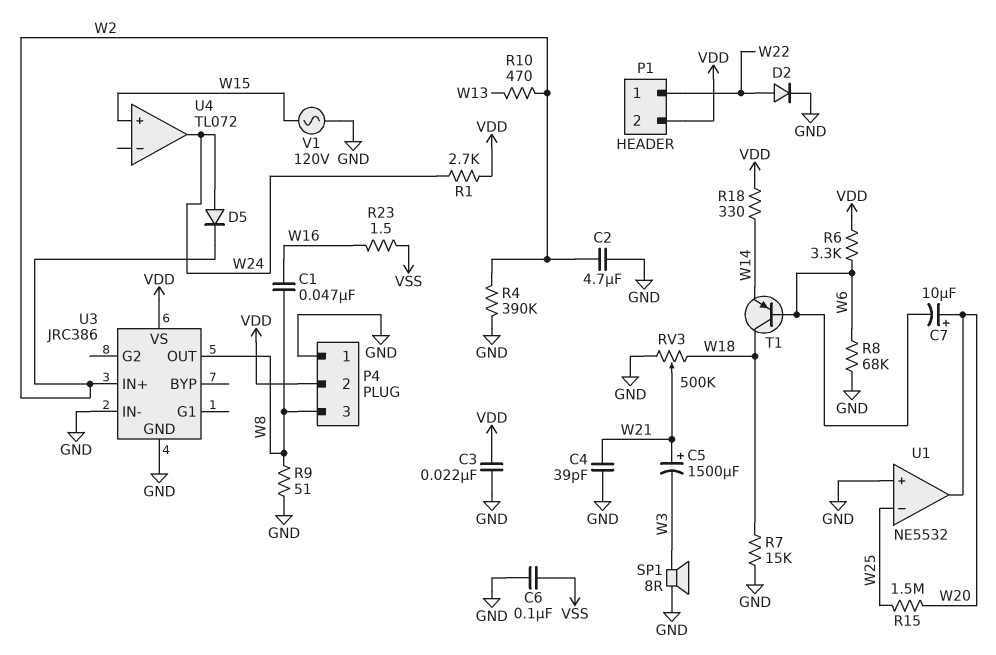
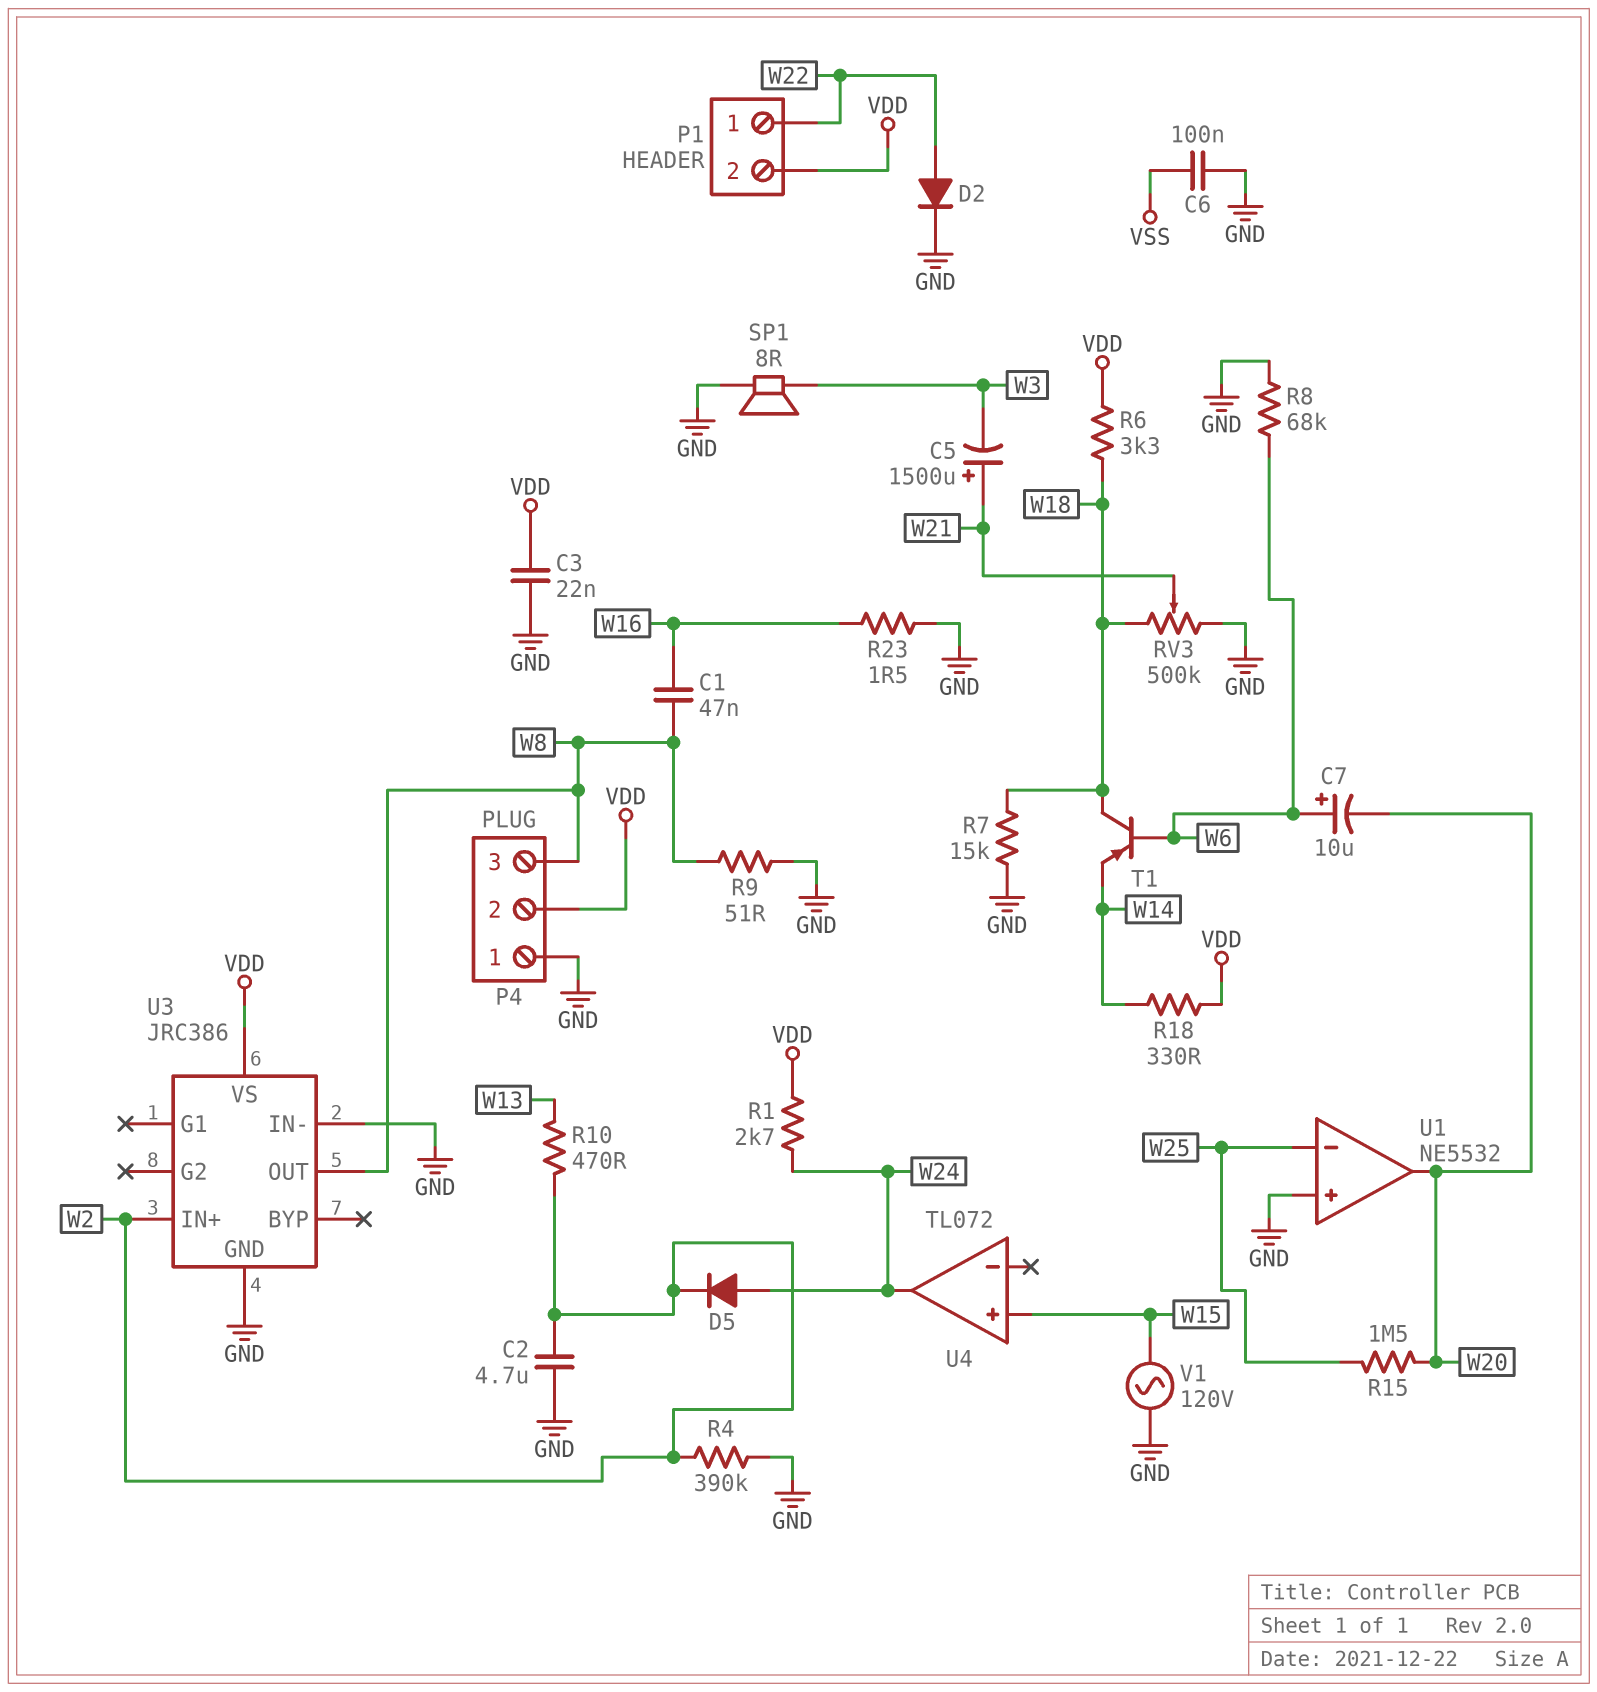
C4: 39pF (GND, W21) -> none
C7: 10uF (plus W20, minus W6) -> 10uF (plus W6, minus W20)
R6: 3.3k (VDD, W6) -> 3.3k (VDD, W18)
R23: 1.5 (VSS, W16) -> 1.5 (GND, W16)

